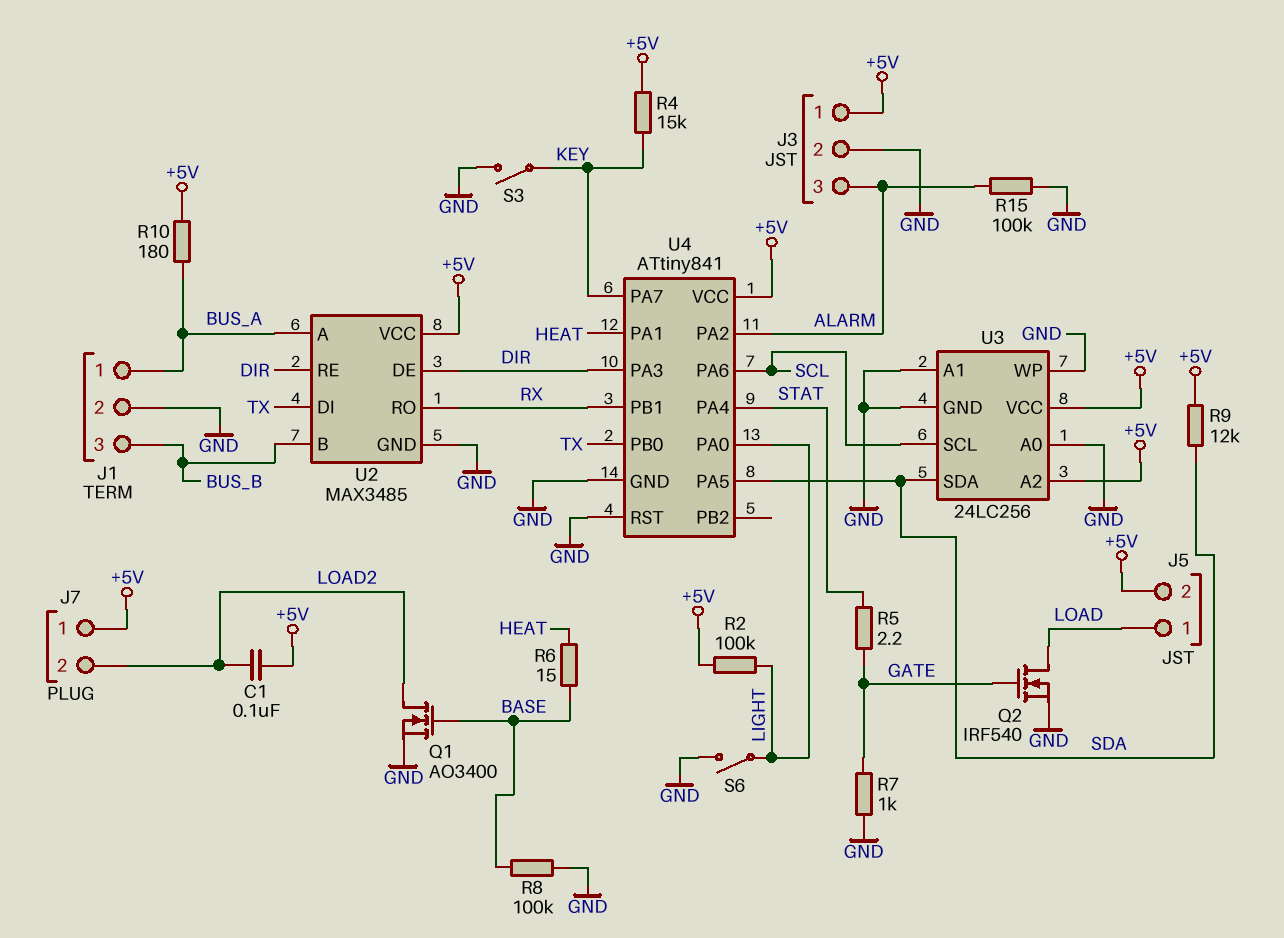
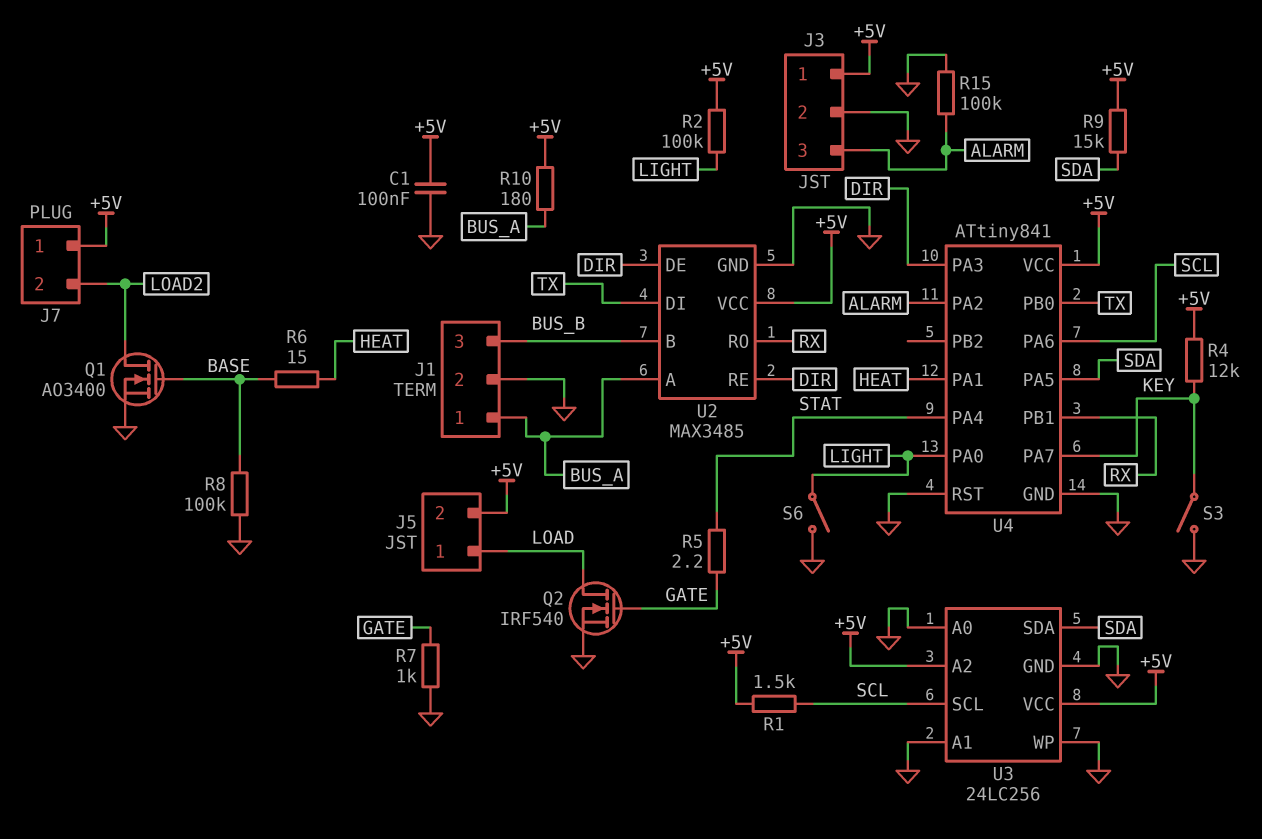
C1: 100nF (+5V, LOAD2) -> 100nF (+5V, GND)
R1: none -> 1.5k (+5V, SCL)
R4: 15k (+5V, KEY) -> 12k (+5V, KEY)
R9: 12k (+5V, SDA) -> 15k (+5V, SDA)

